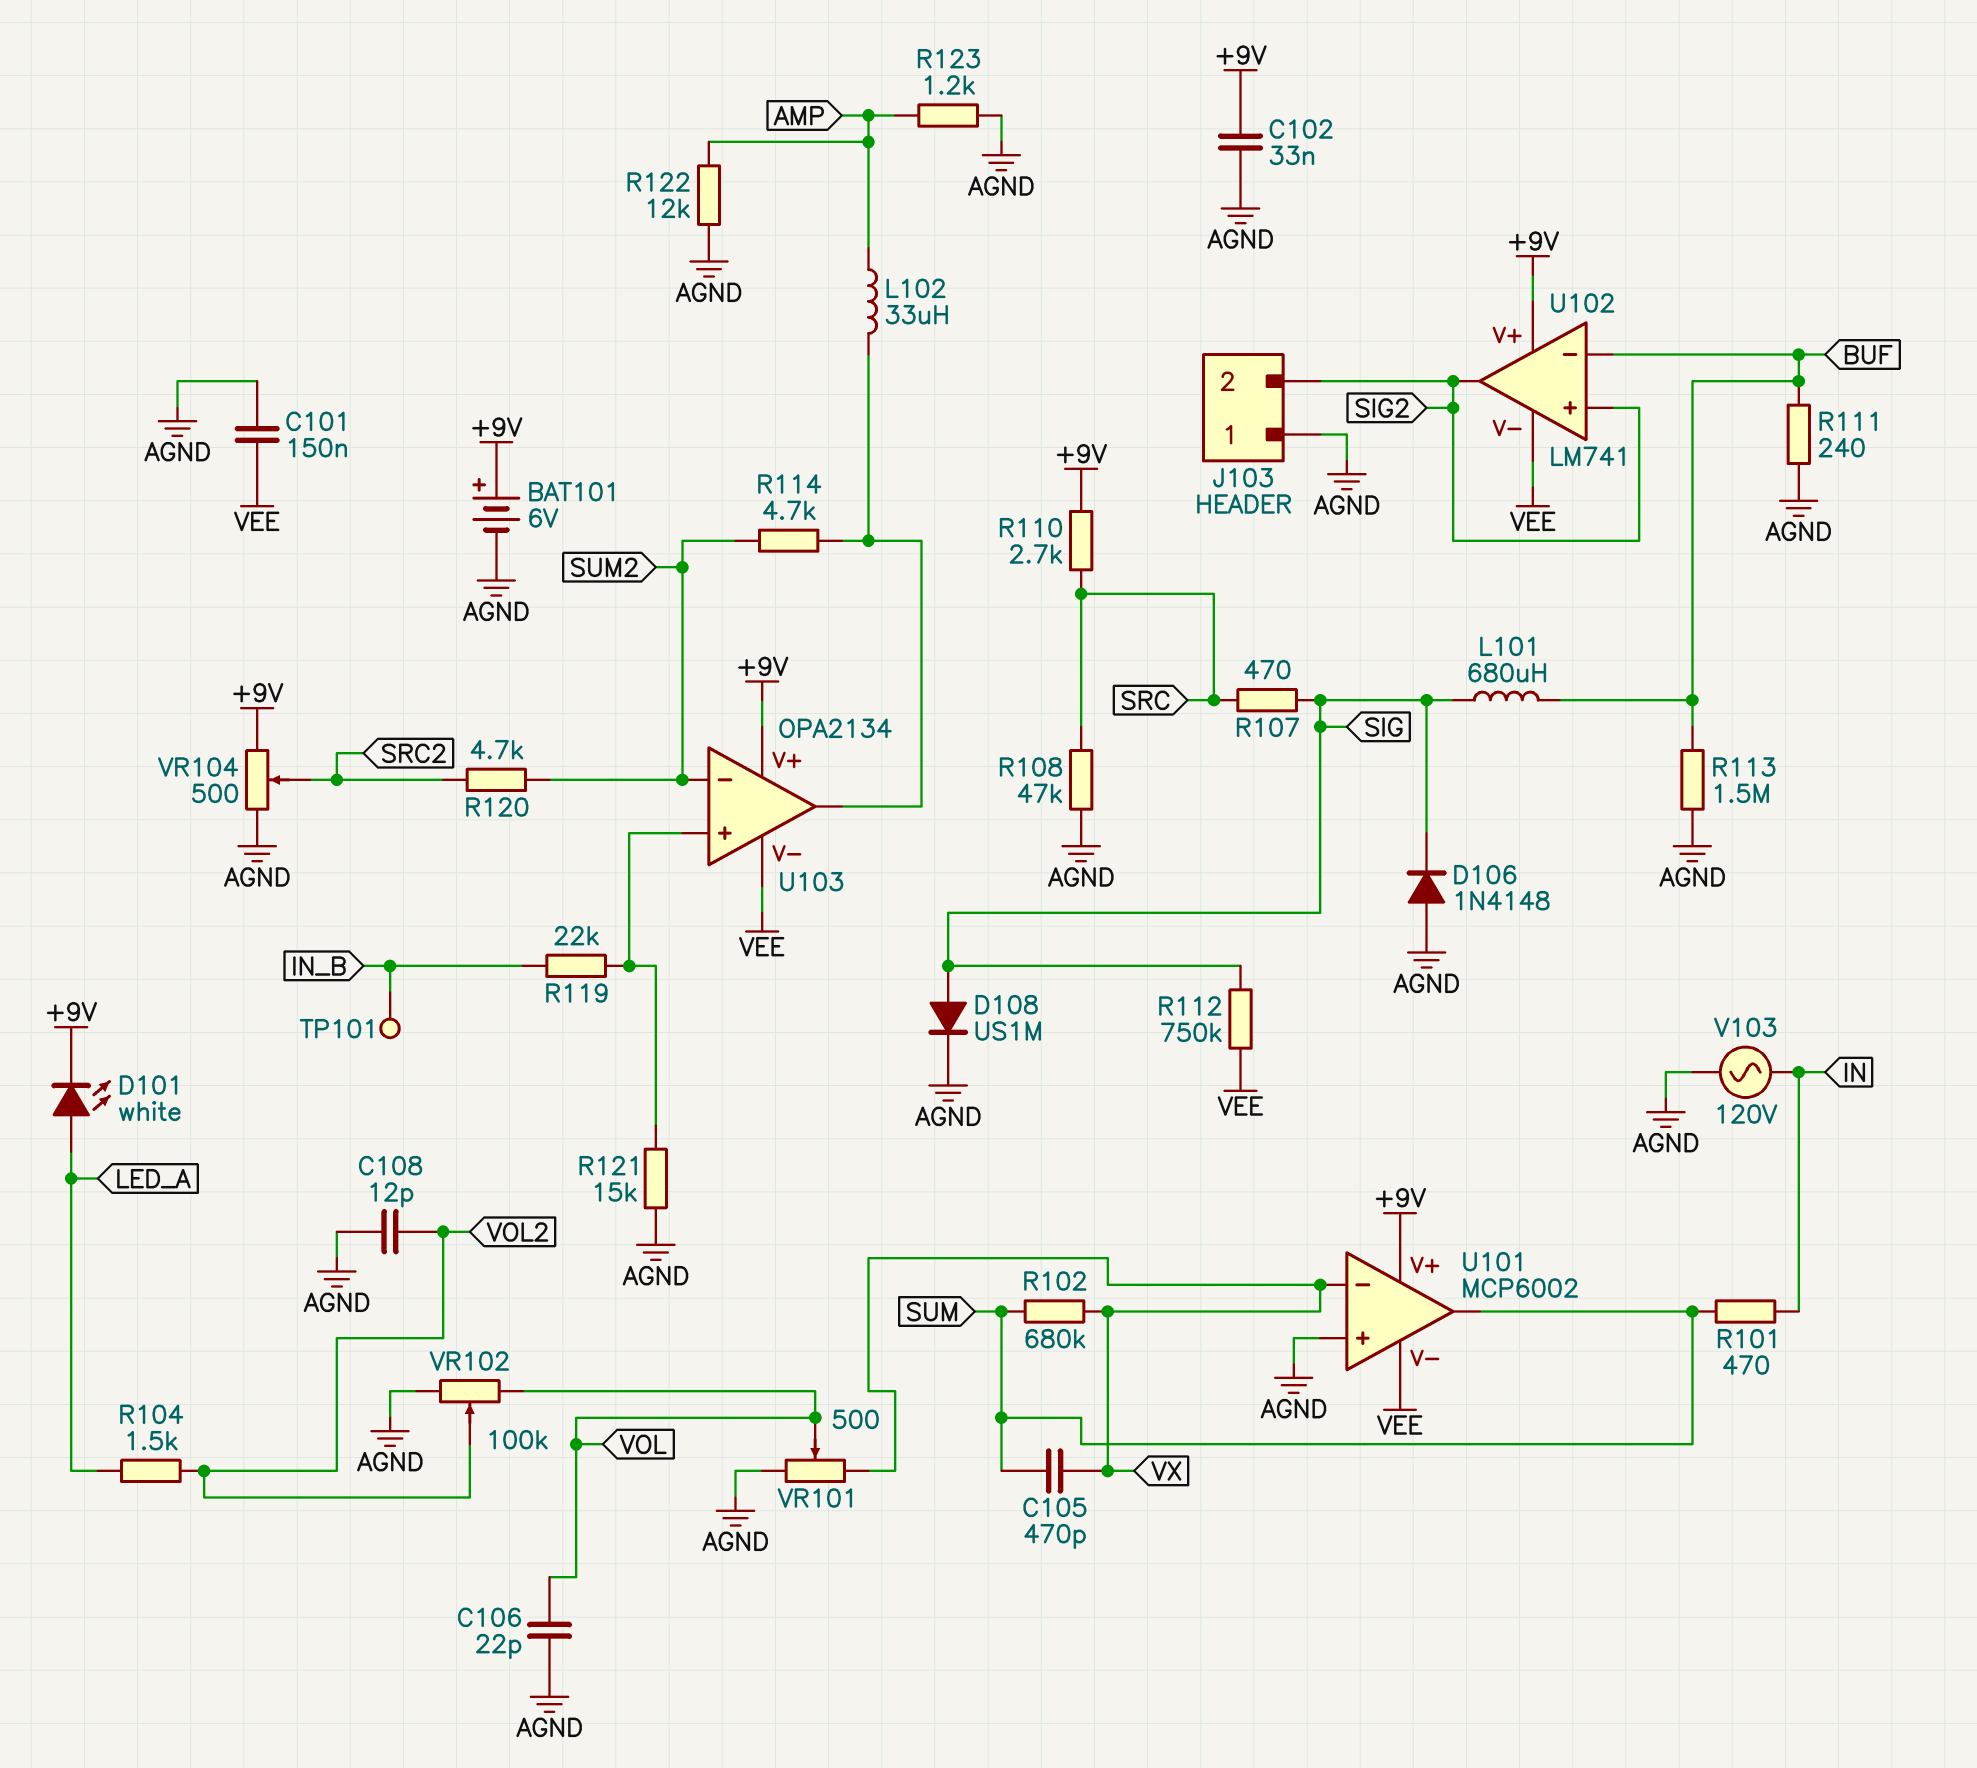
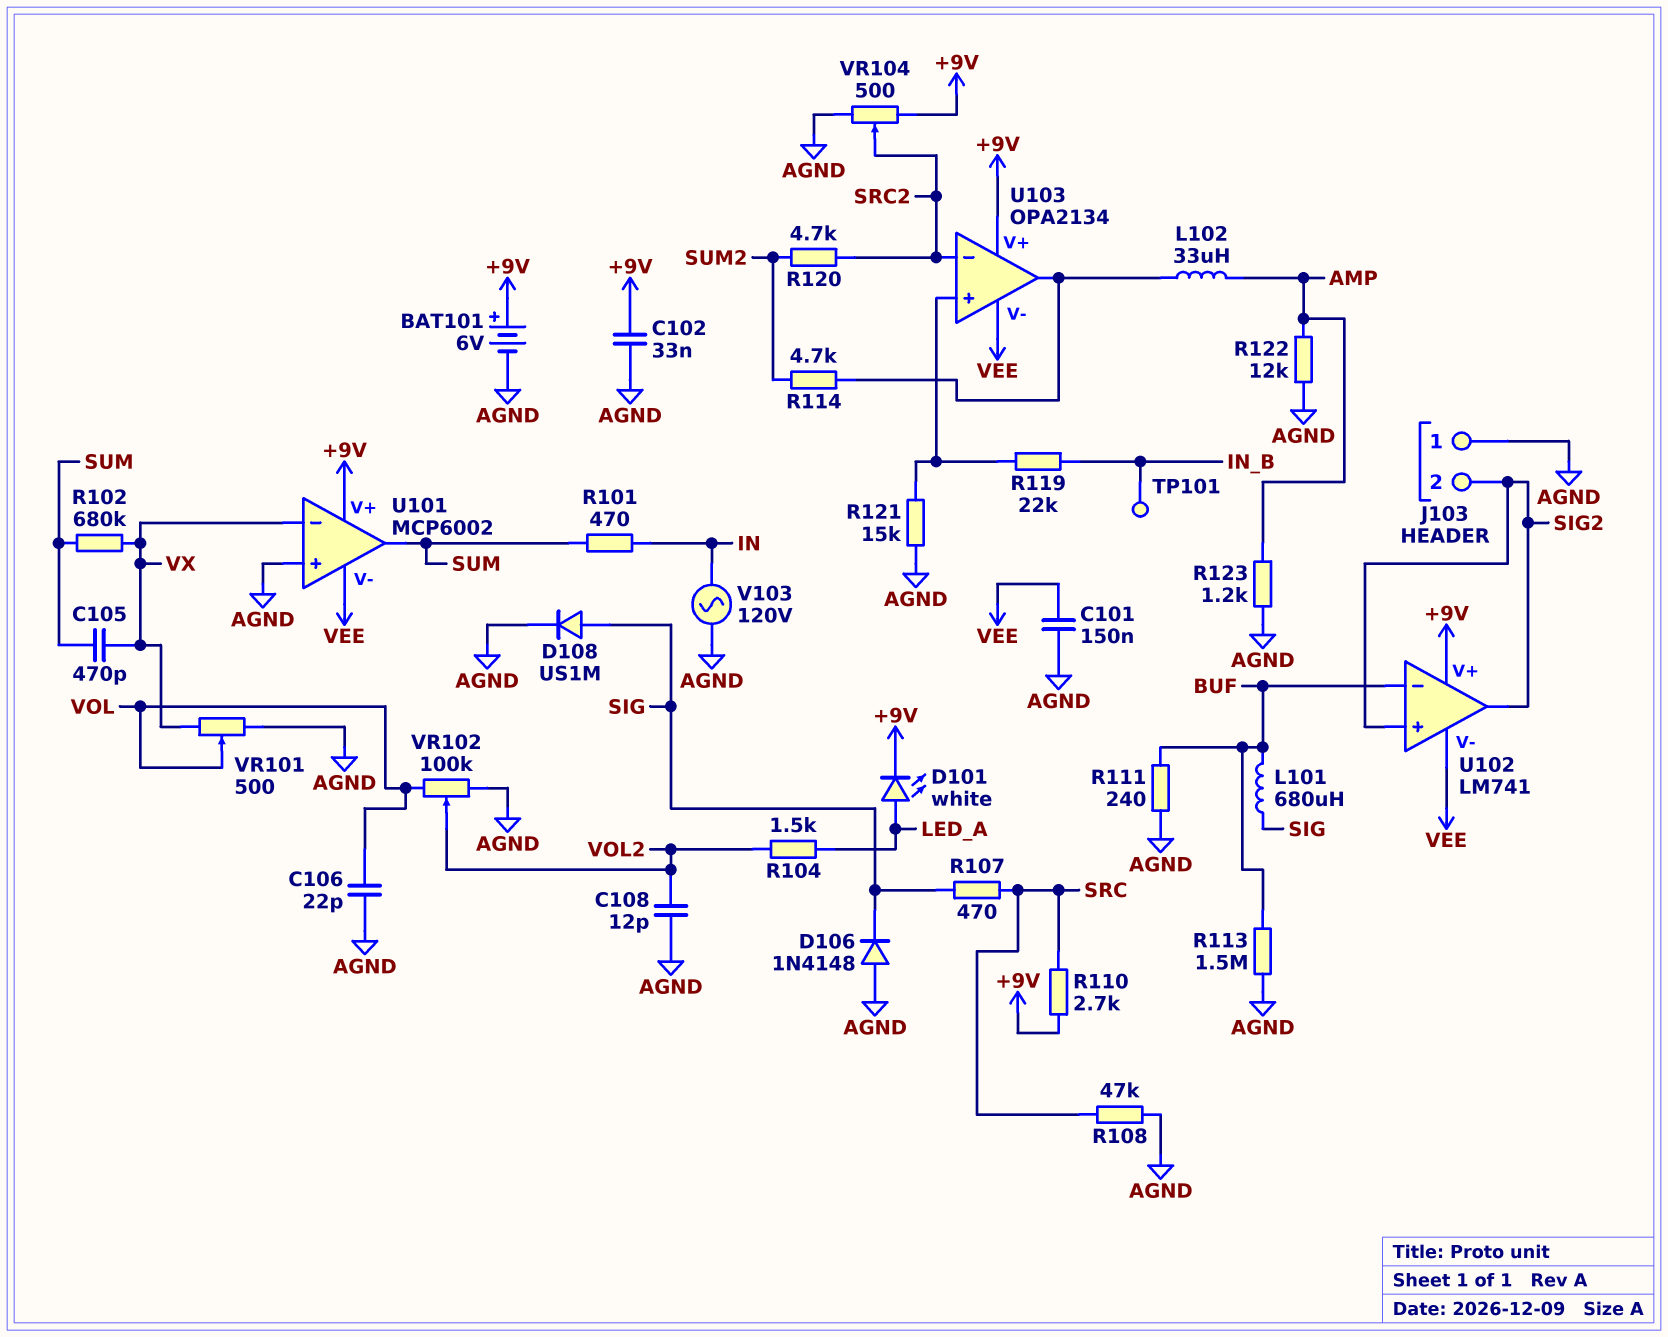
R112: 750k (SIG, VEE) -> none
U103 pin in-: SUM2 -> SRC2

